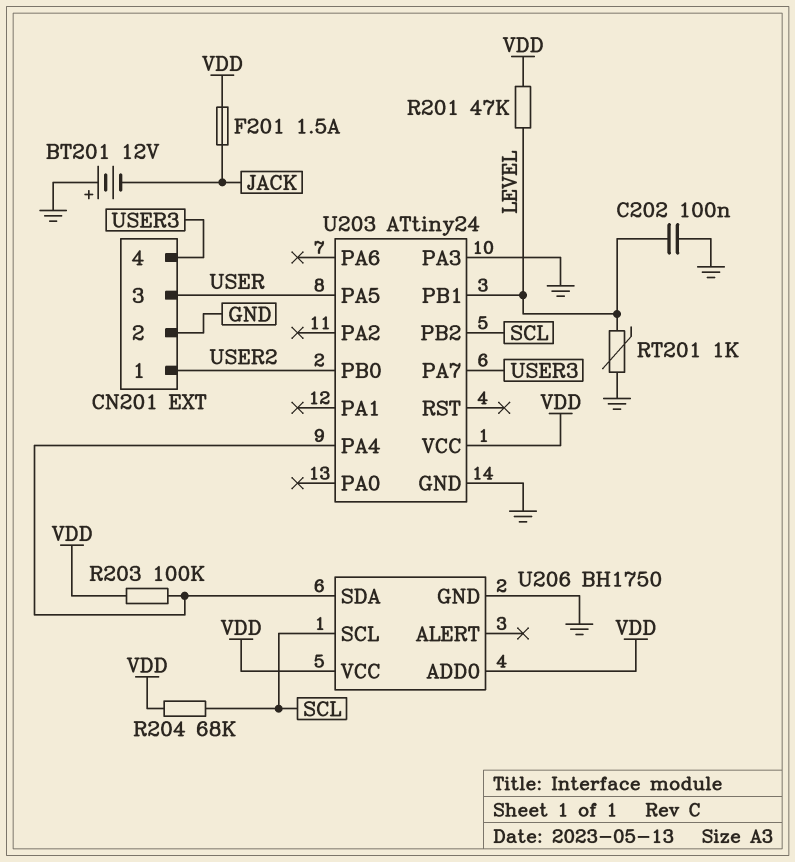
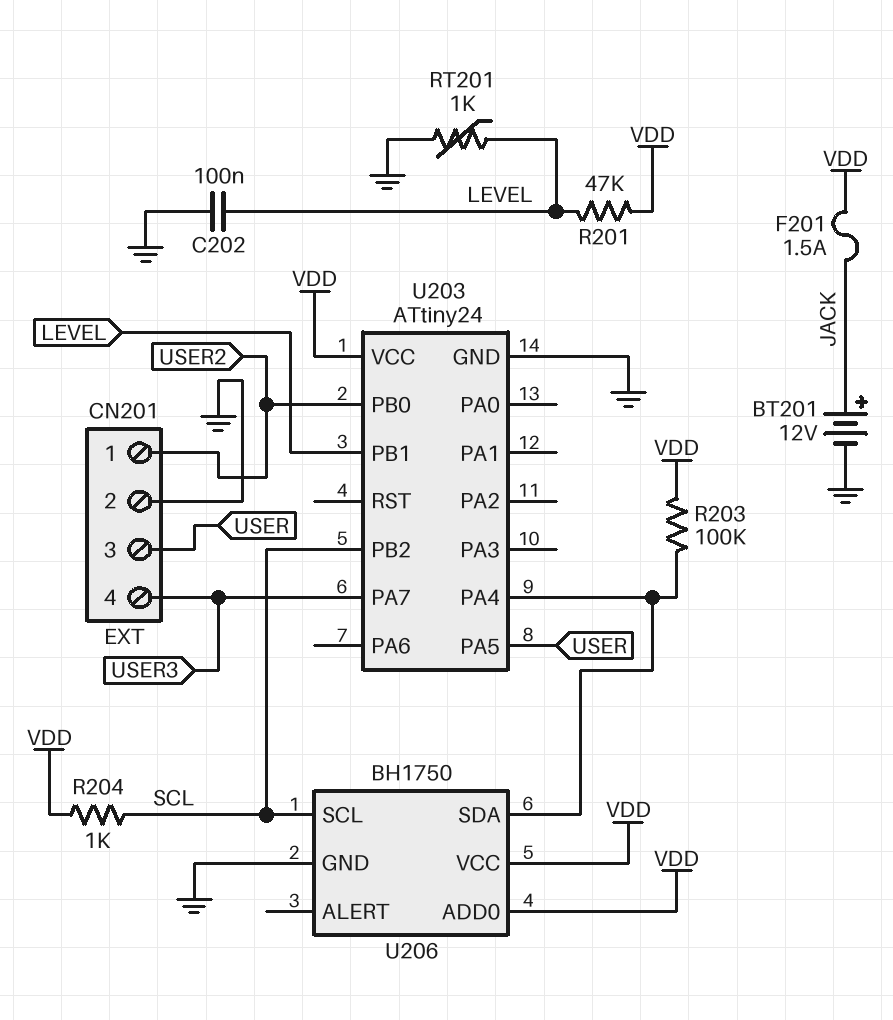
BT201: 12V (plus GND, minus JACK) -> 12V (plus JACK, minus GND)
R204: 68k (SCL, VDD) -> 1k (SCL, VDD)
U203 pin PA3: GND -> none

